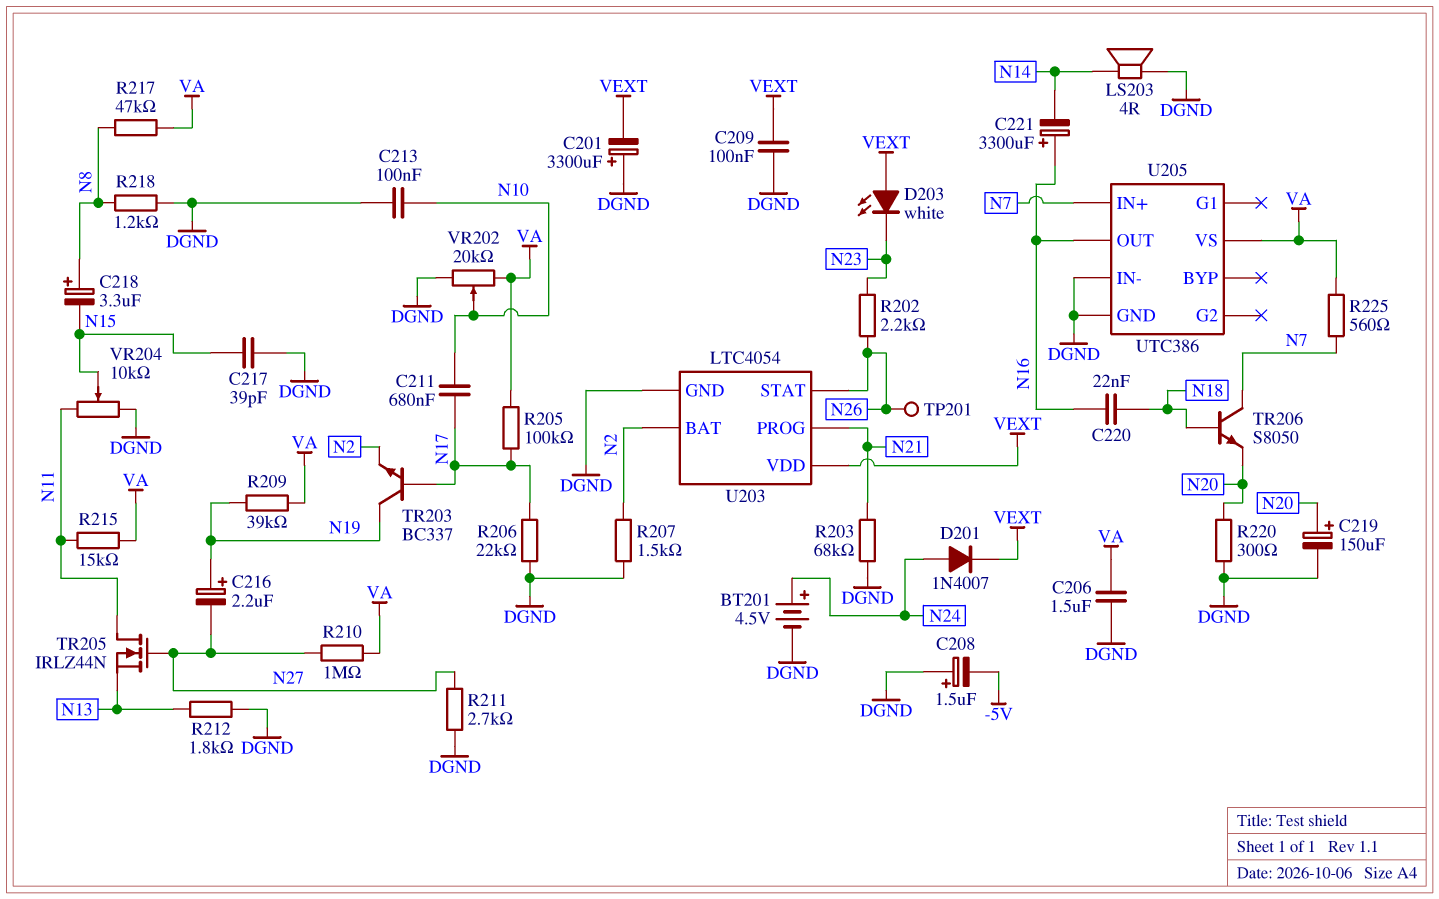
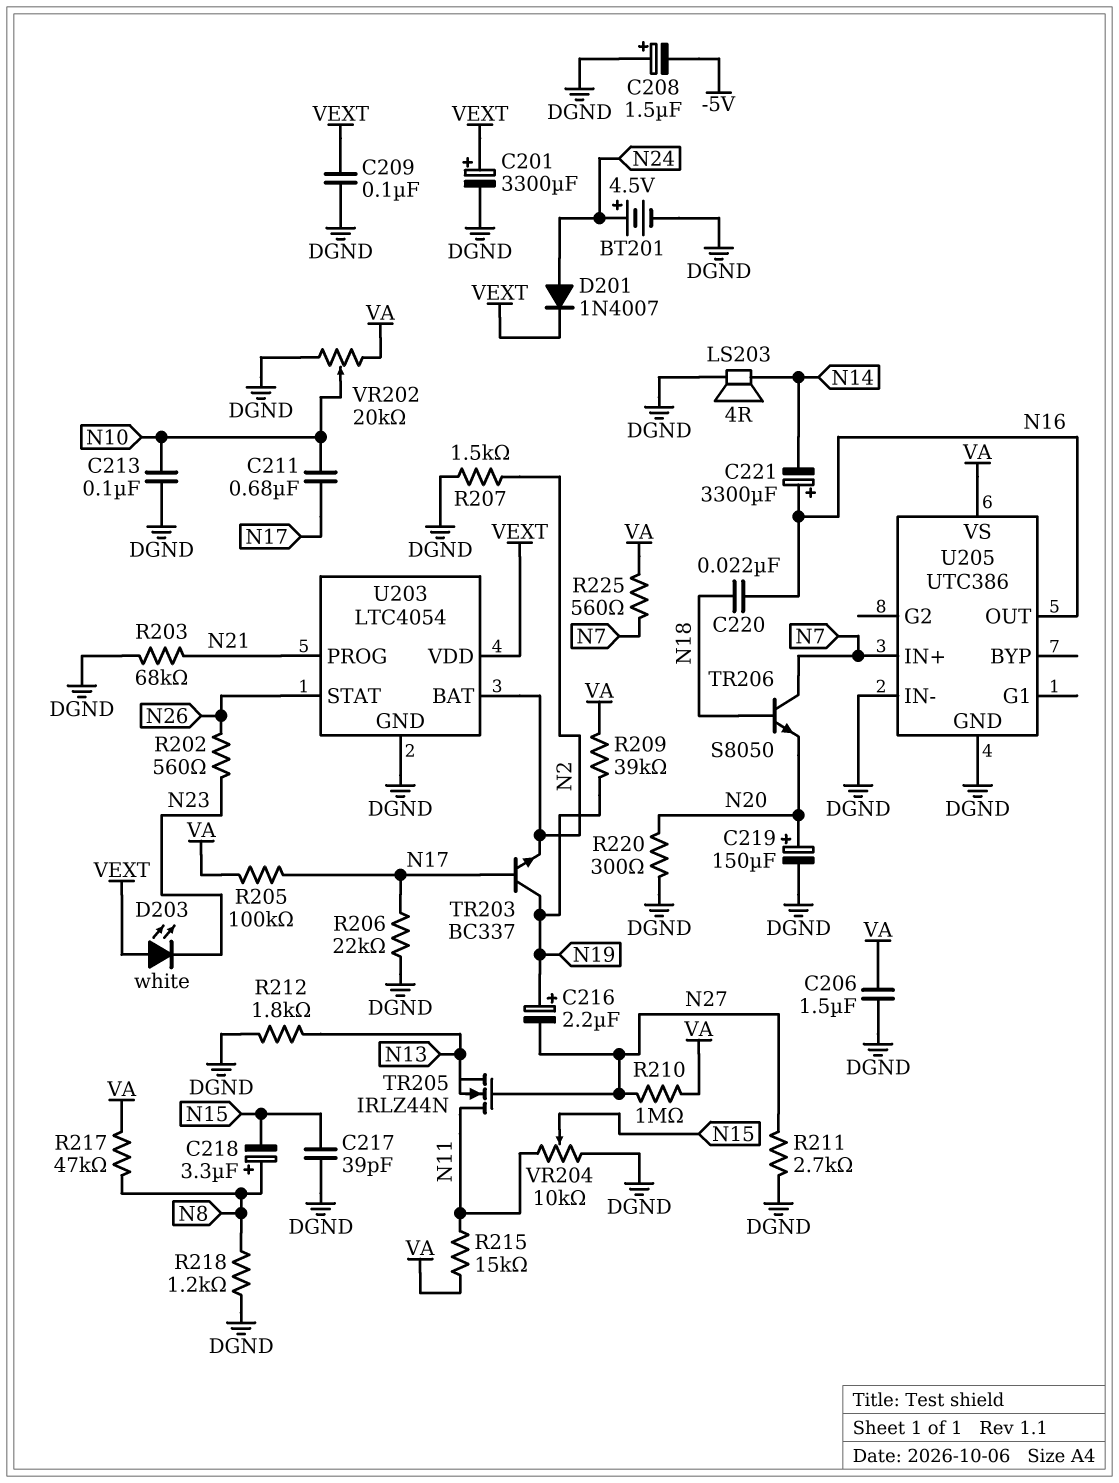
C201: 3300uF (plus DGND, minus VEXT) -> 3300uF (plus VEXT, minus DGND)
R202: 2.2k (N23, N26) -> 560 (N23, N26)
TP201: test point (N26) -> none

